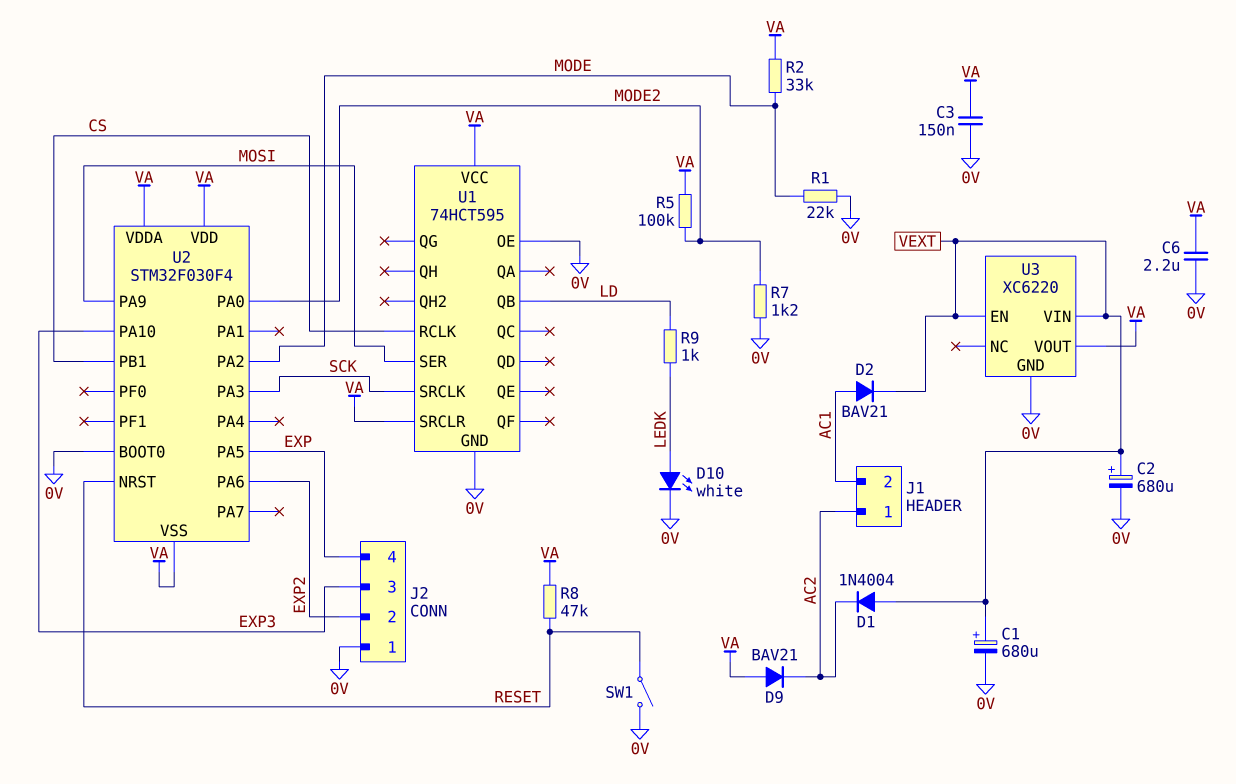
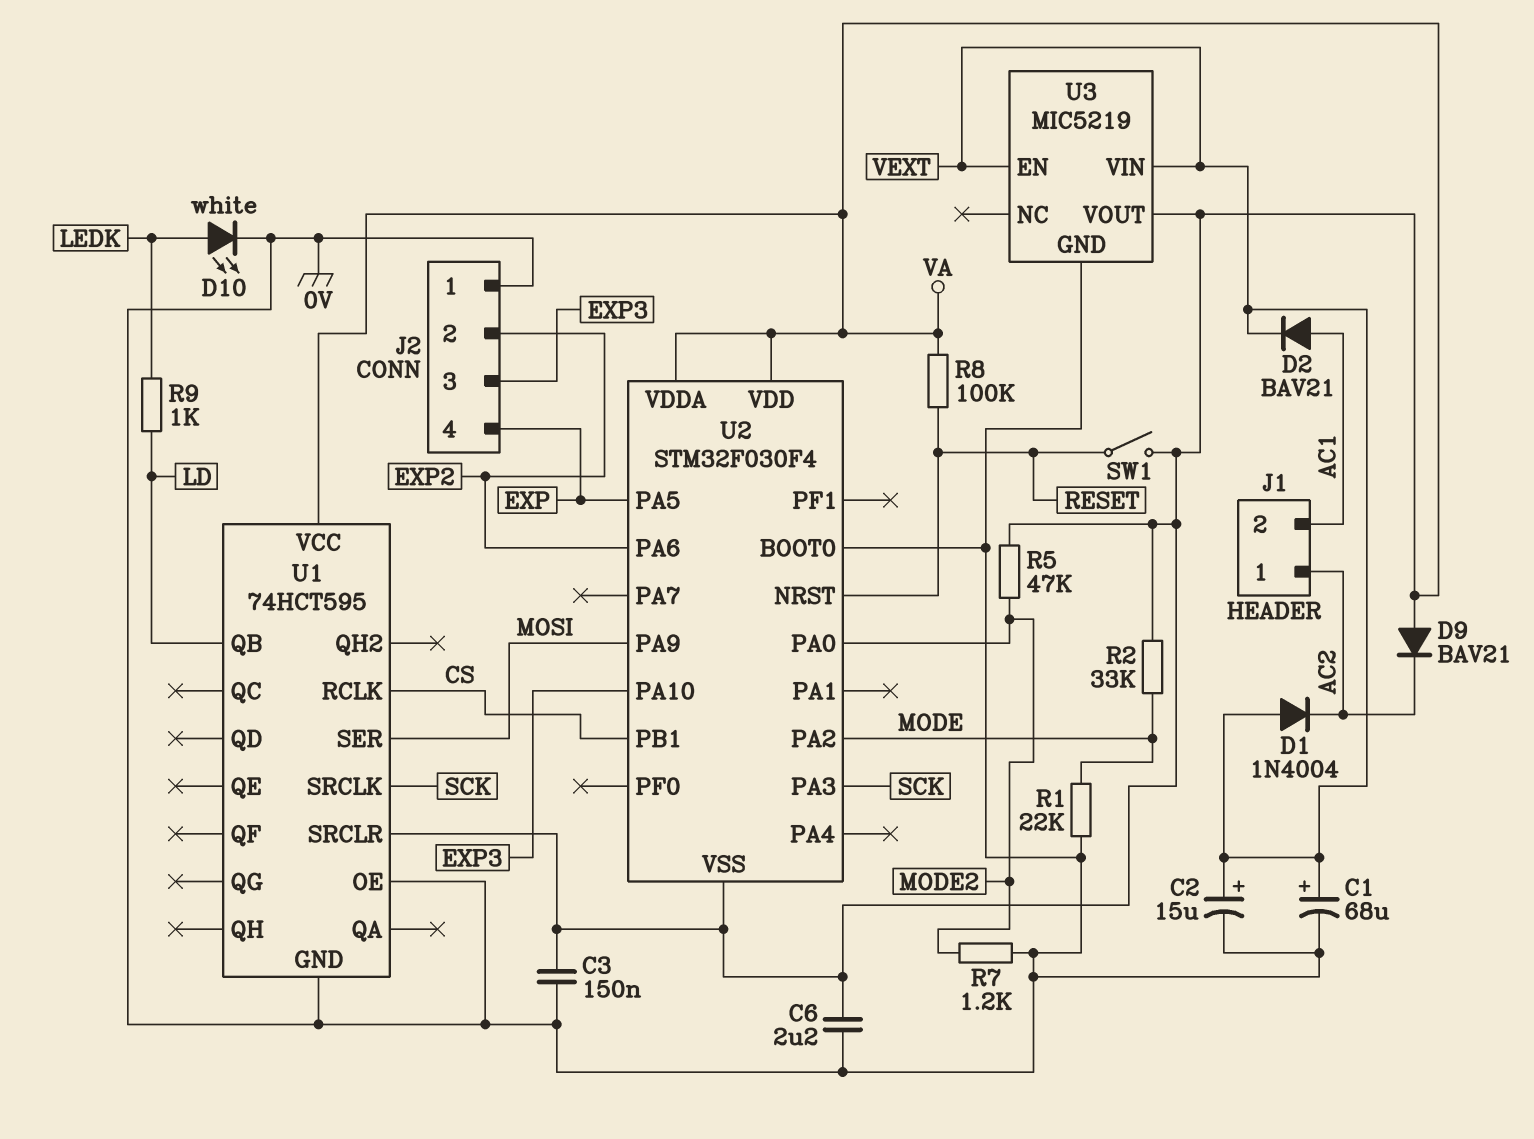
C1: 680uF (plus VEXT, minus 0V) -> 68uF (plus VEXT, minus 0V)
C2: 680uF (plus VEXT, minus 0V) -> 15uF (plus VEXT, minus 0V)
R5: 100k (MODE2, VA) -> 47k (MODE2, VA)
R8: 47k (RESET, VA) -> 100k (RESET, VA)
SW1: switch (0V, RESET) -> switch (RESET, VA)
U3: XC6220 -> MIC5219

